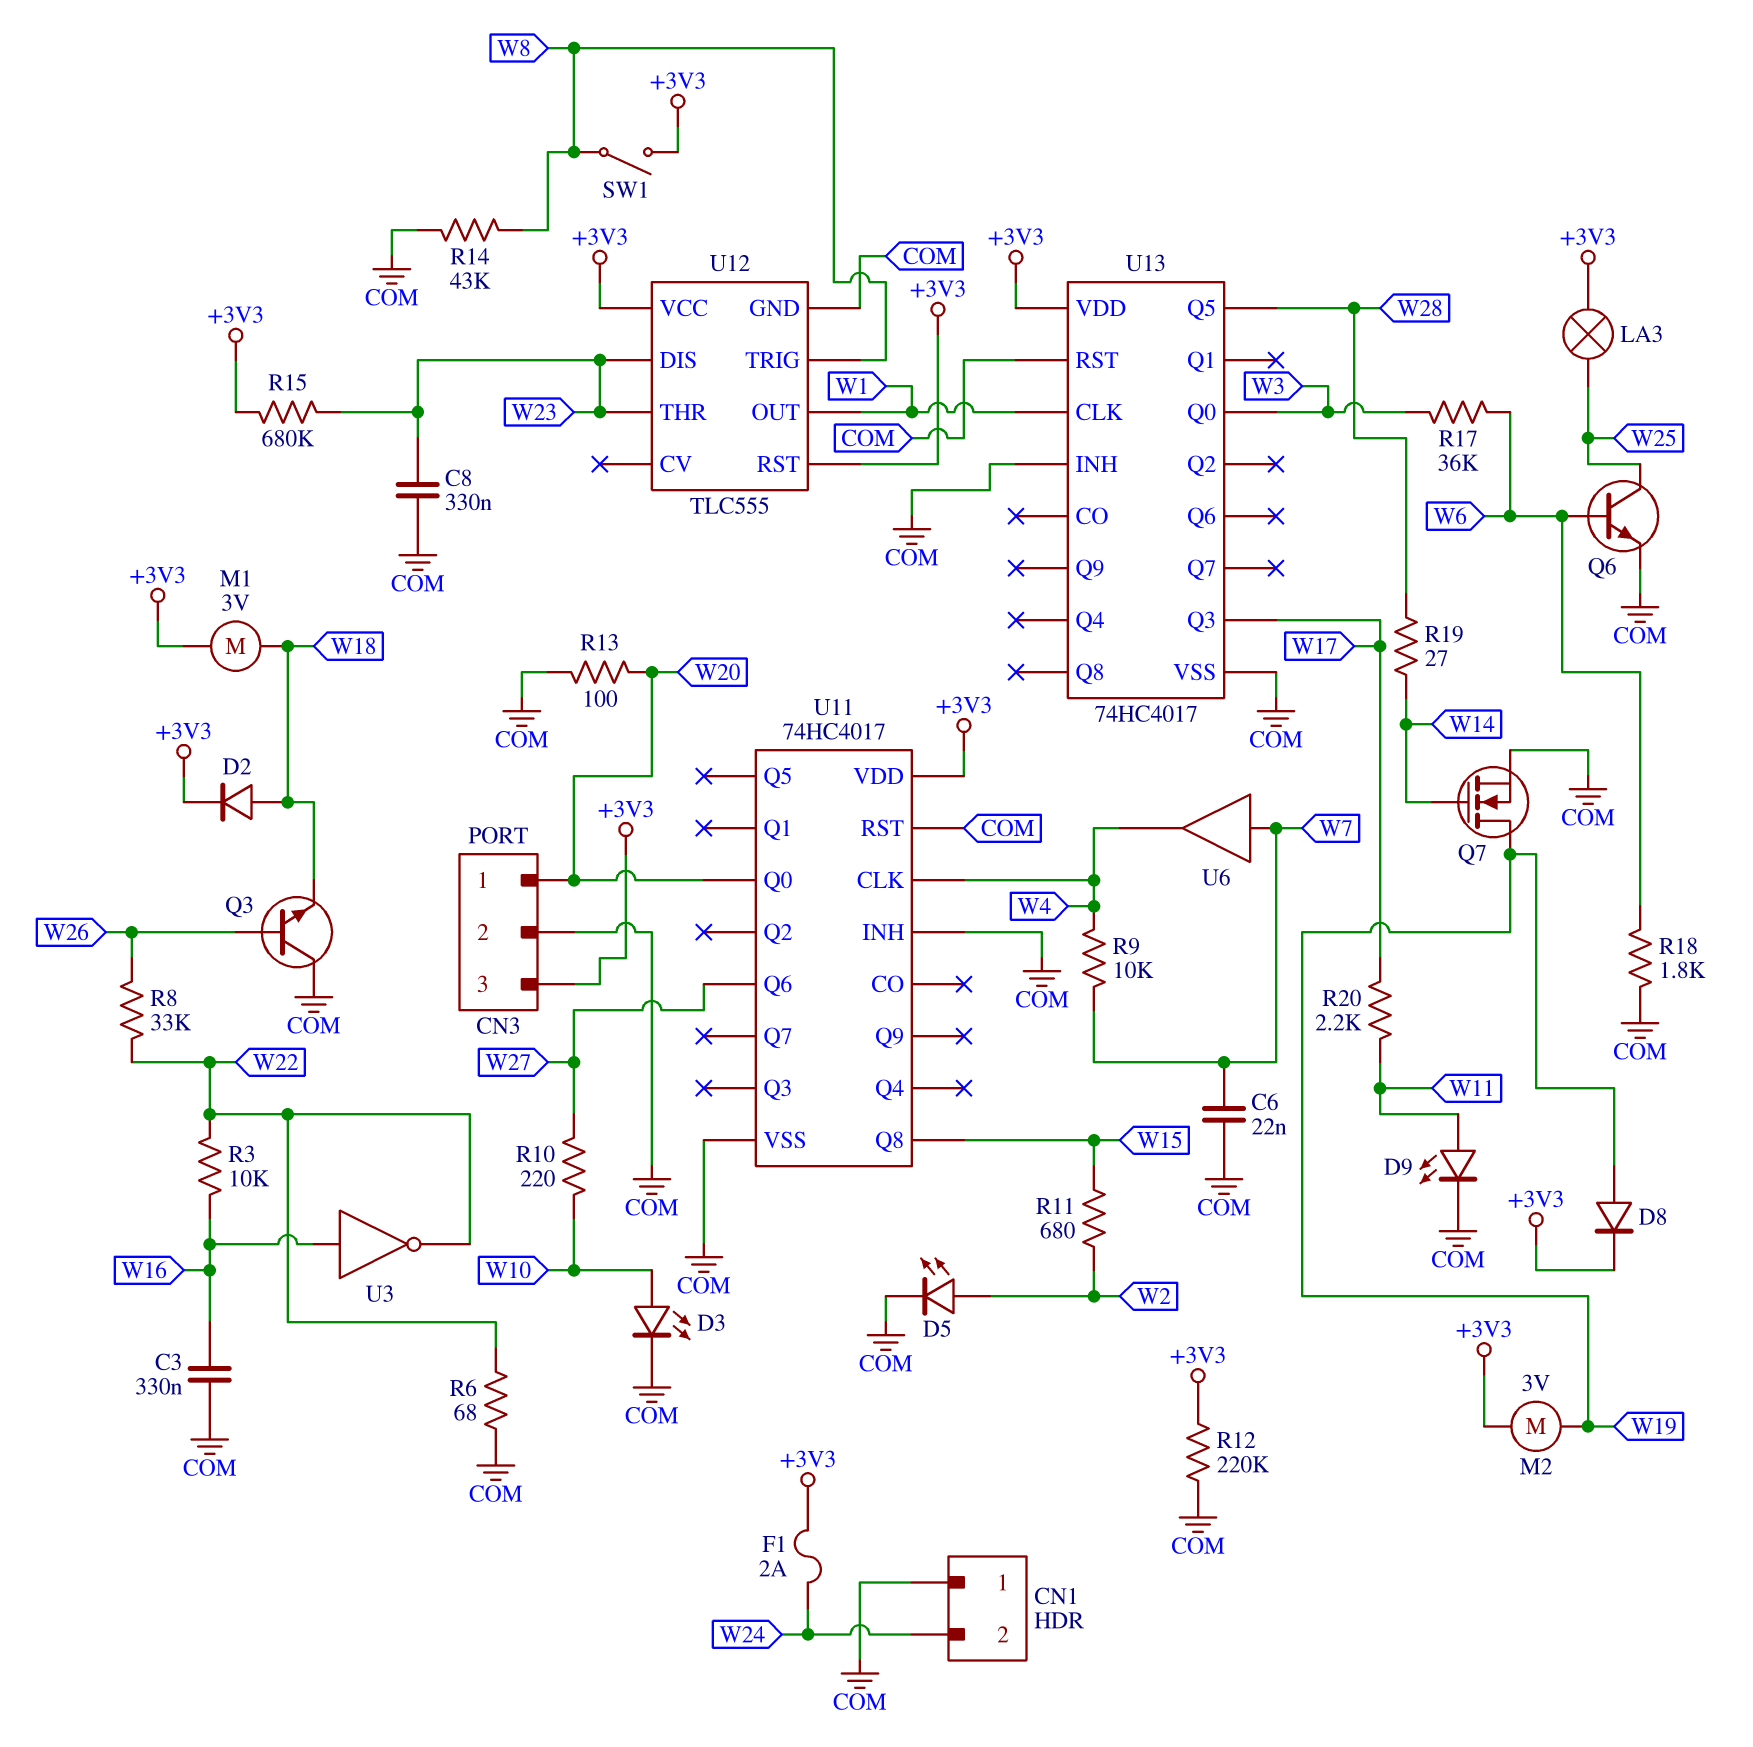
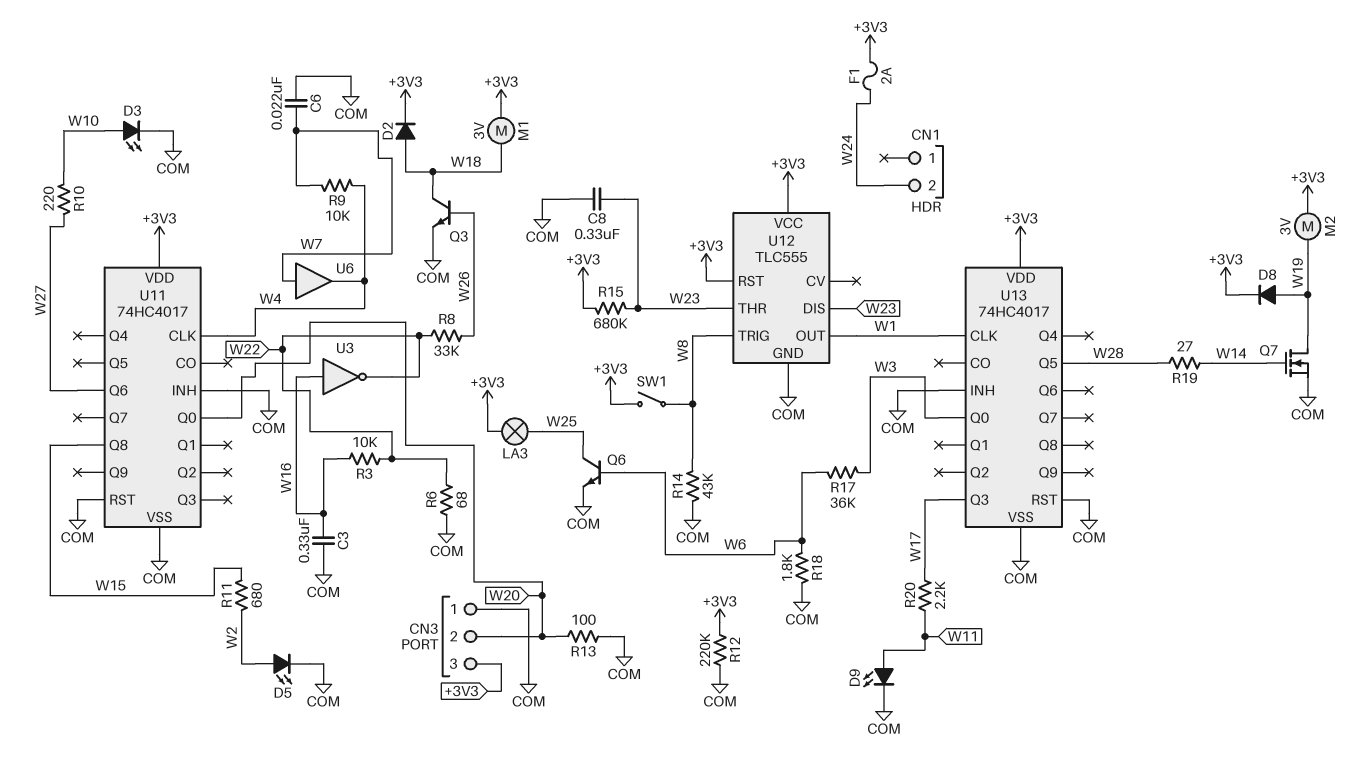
CN1 pin 1: COM -> none
CN3 pin 1: W20 -> COM
CN3 pin 2: COM -> W20
Q3: NPN (B W26, C COM, E W18) -> NPN (B W26, C W18, E COM)

